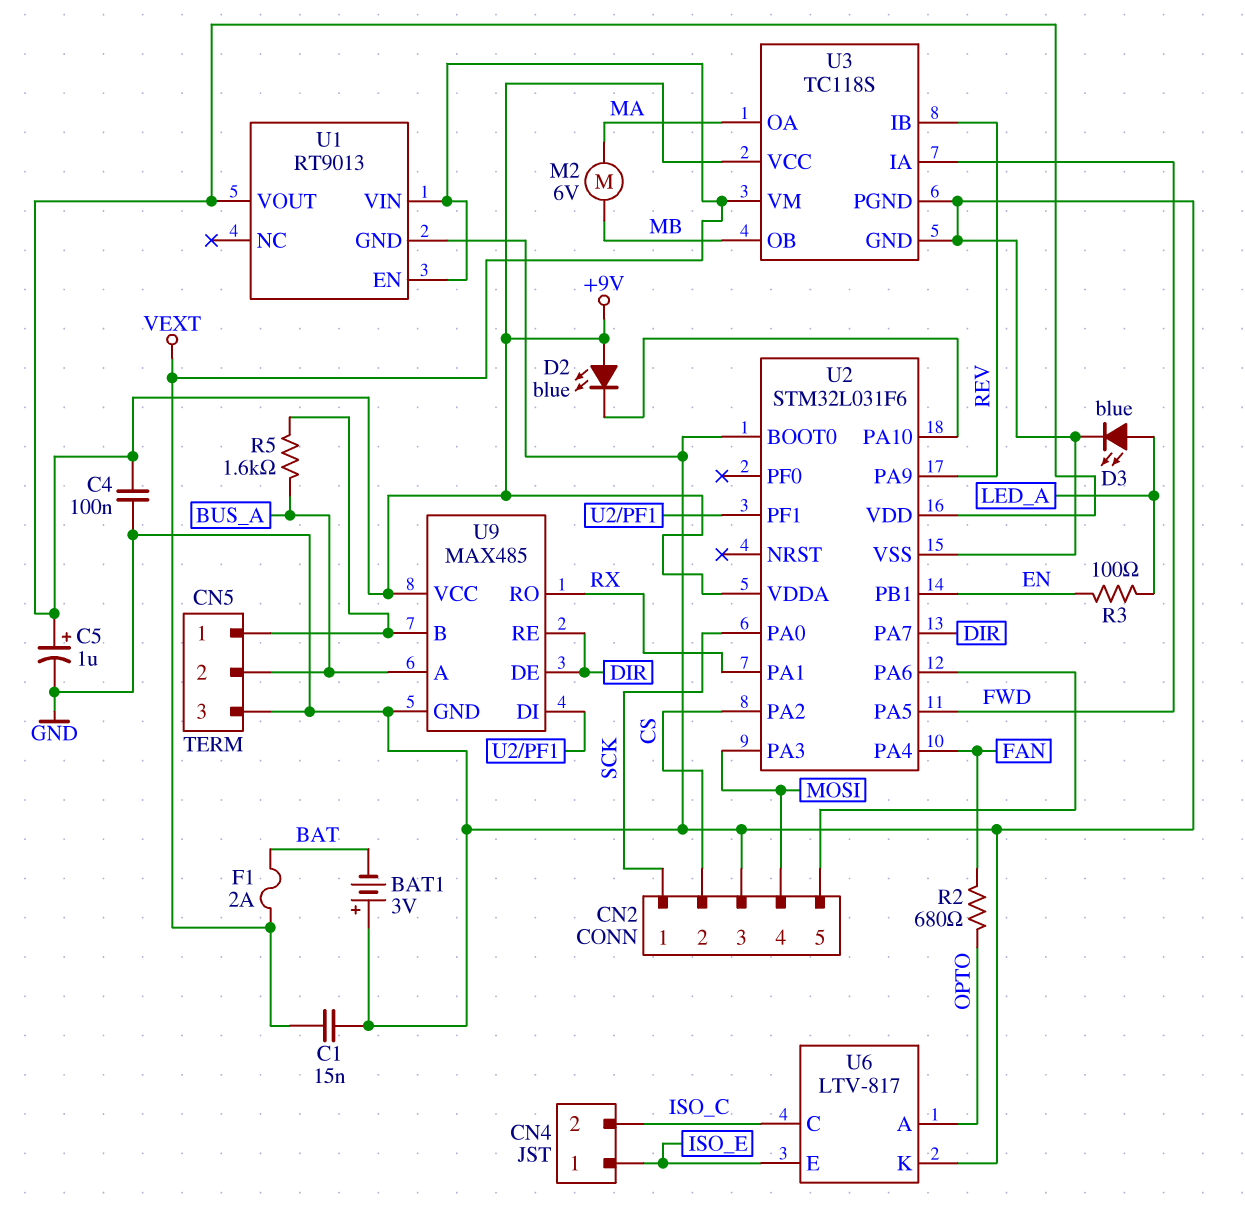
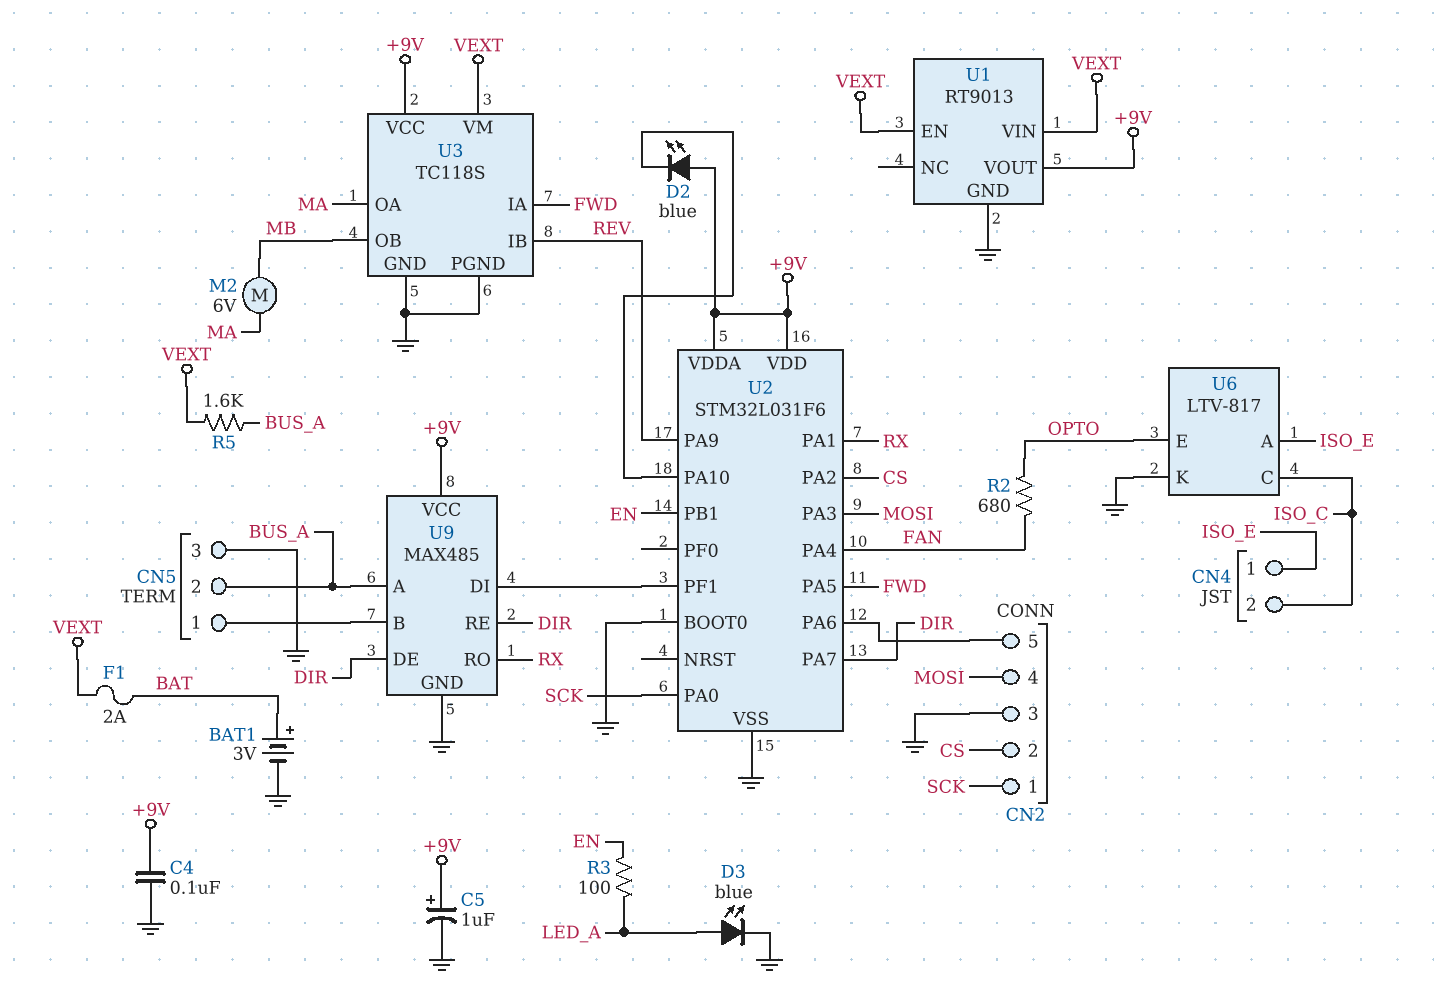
BAT1: 3V (plus GND, minus BAT) -> 3V (plus BAT, minus GND)
C1: 15nF (GND, VEXT) -> none
R5: 1.6k (BUS_A, CN5/1) -> 1.6k (BUS_A, VEXT)
U6 pin A: OPTO -> ISO_E
U6 pin E: ISO_E -> OPTO

